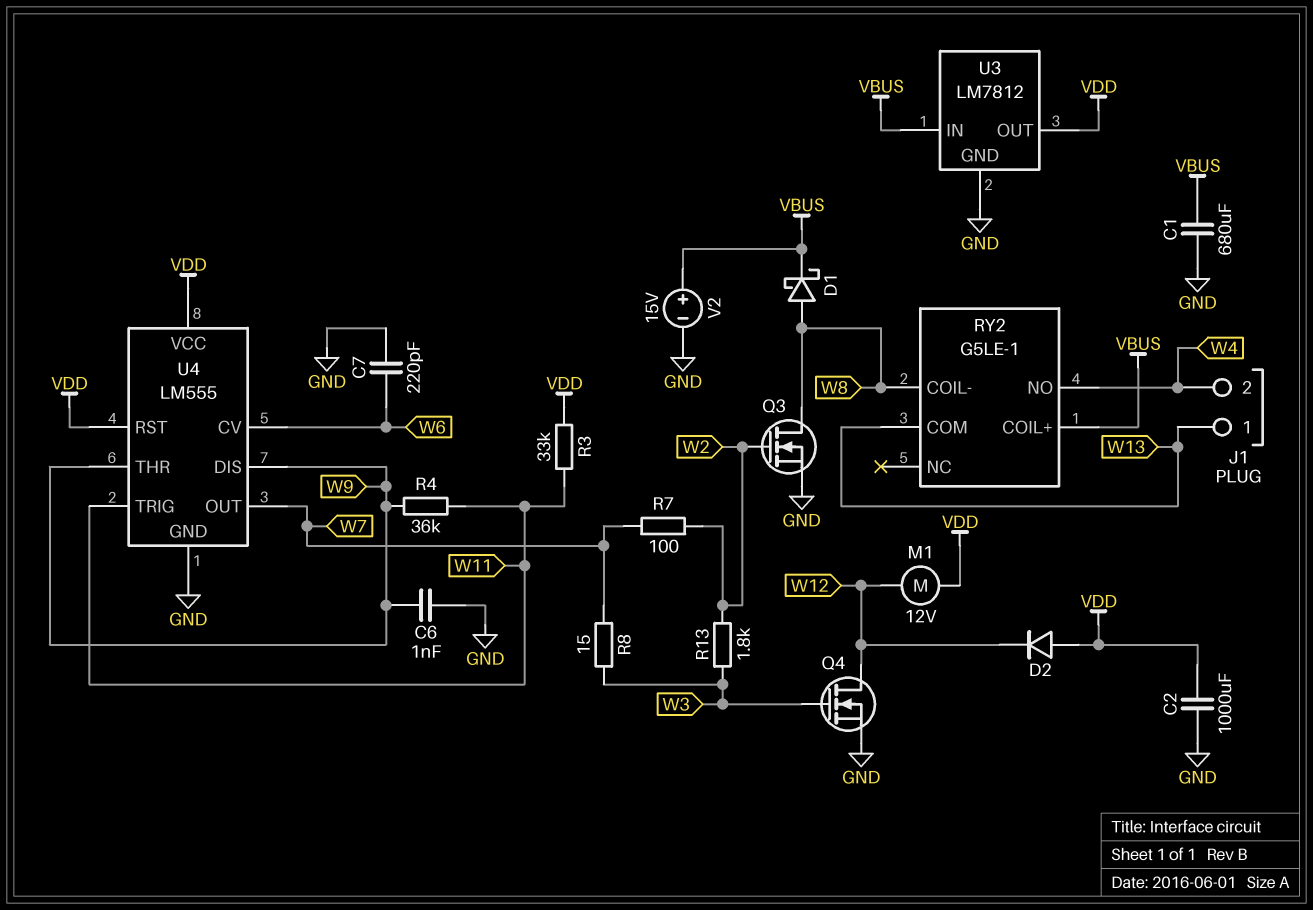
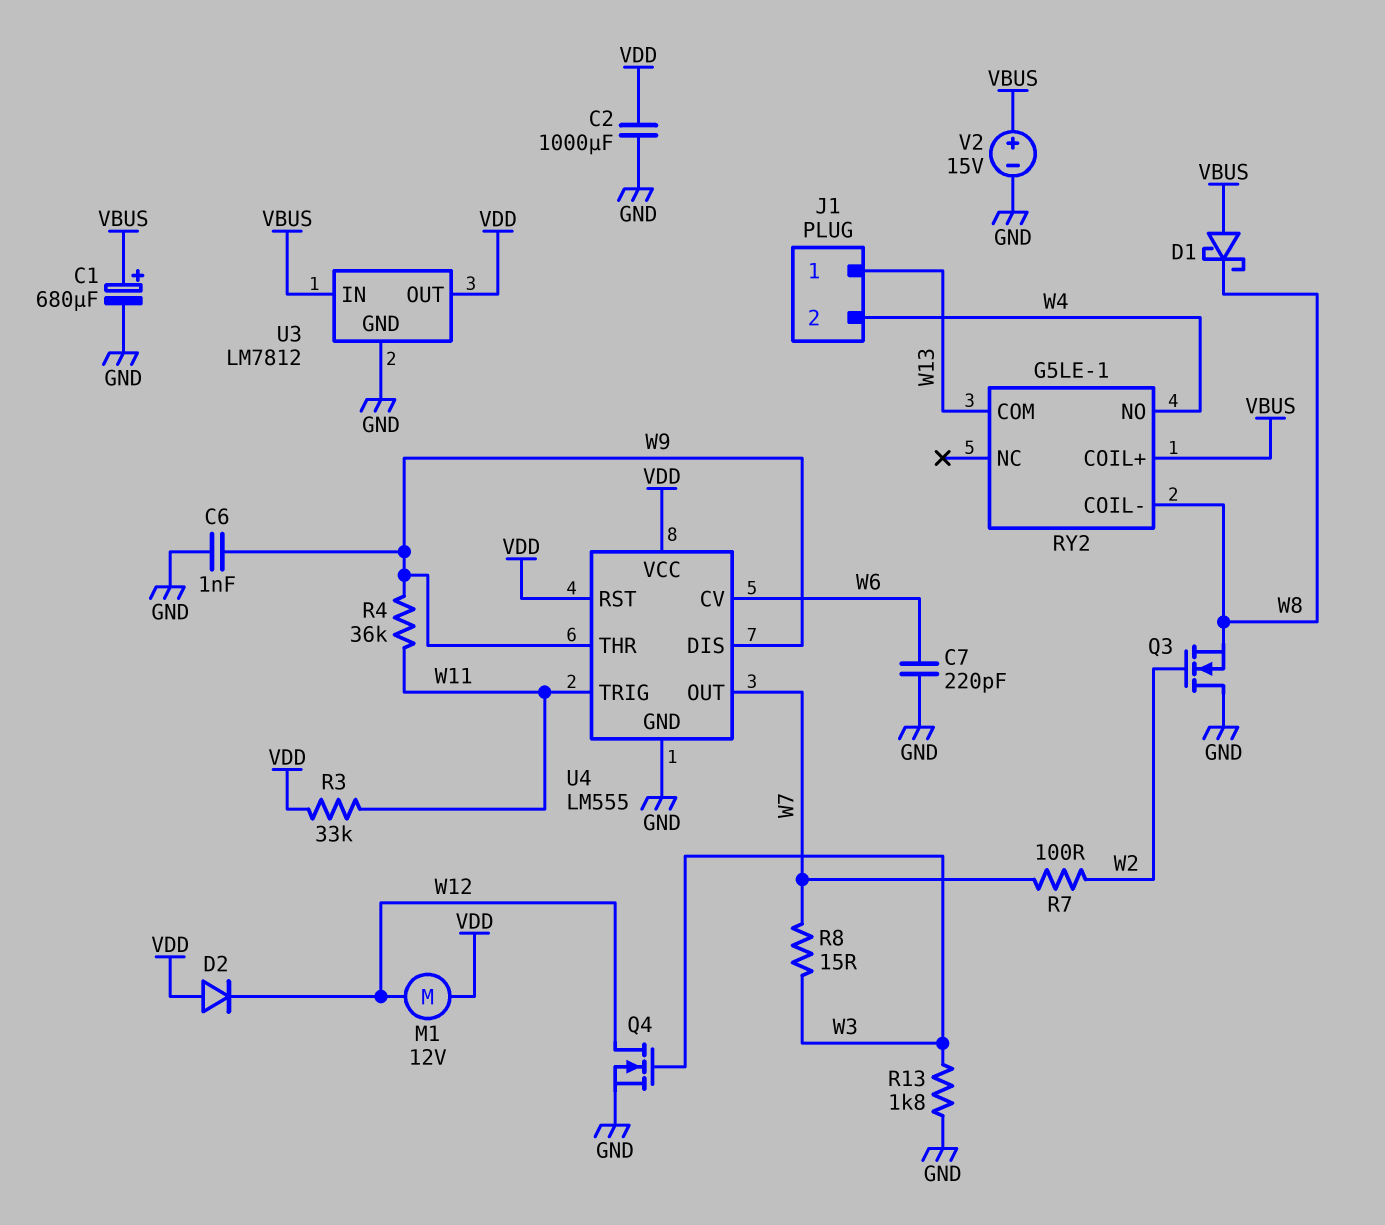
C1: 680uF (GND, VBUS) -> 680uF (plus VBUS, minus GND)
D1: schottky (A W8, K VBUS) -> schottky (A VBUS, K W8)
Q3: NMOS (G W2, D W8, S GND) -> NMOS (G W2, D GND, S W8)
R13: 1.8k (W2, W3) -> 1.8k (GND, W3)

